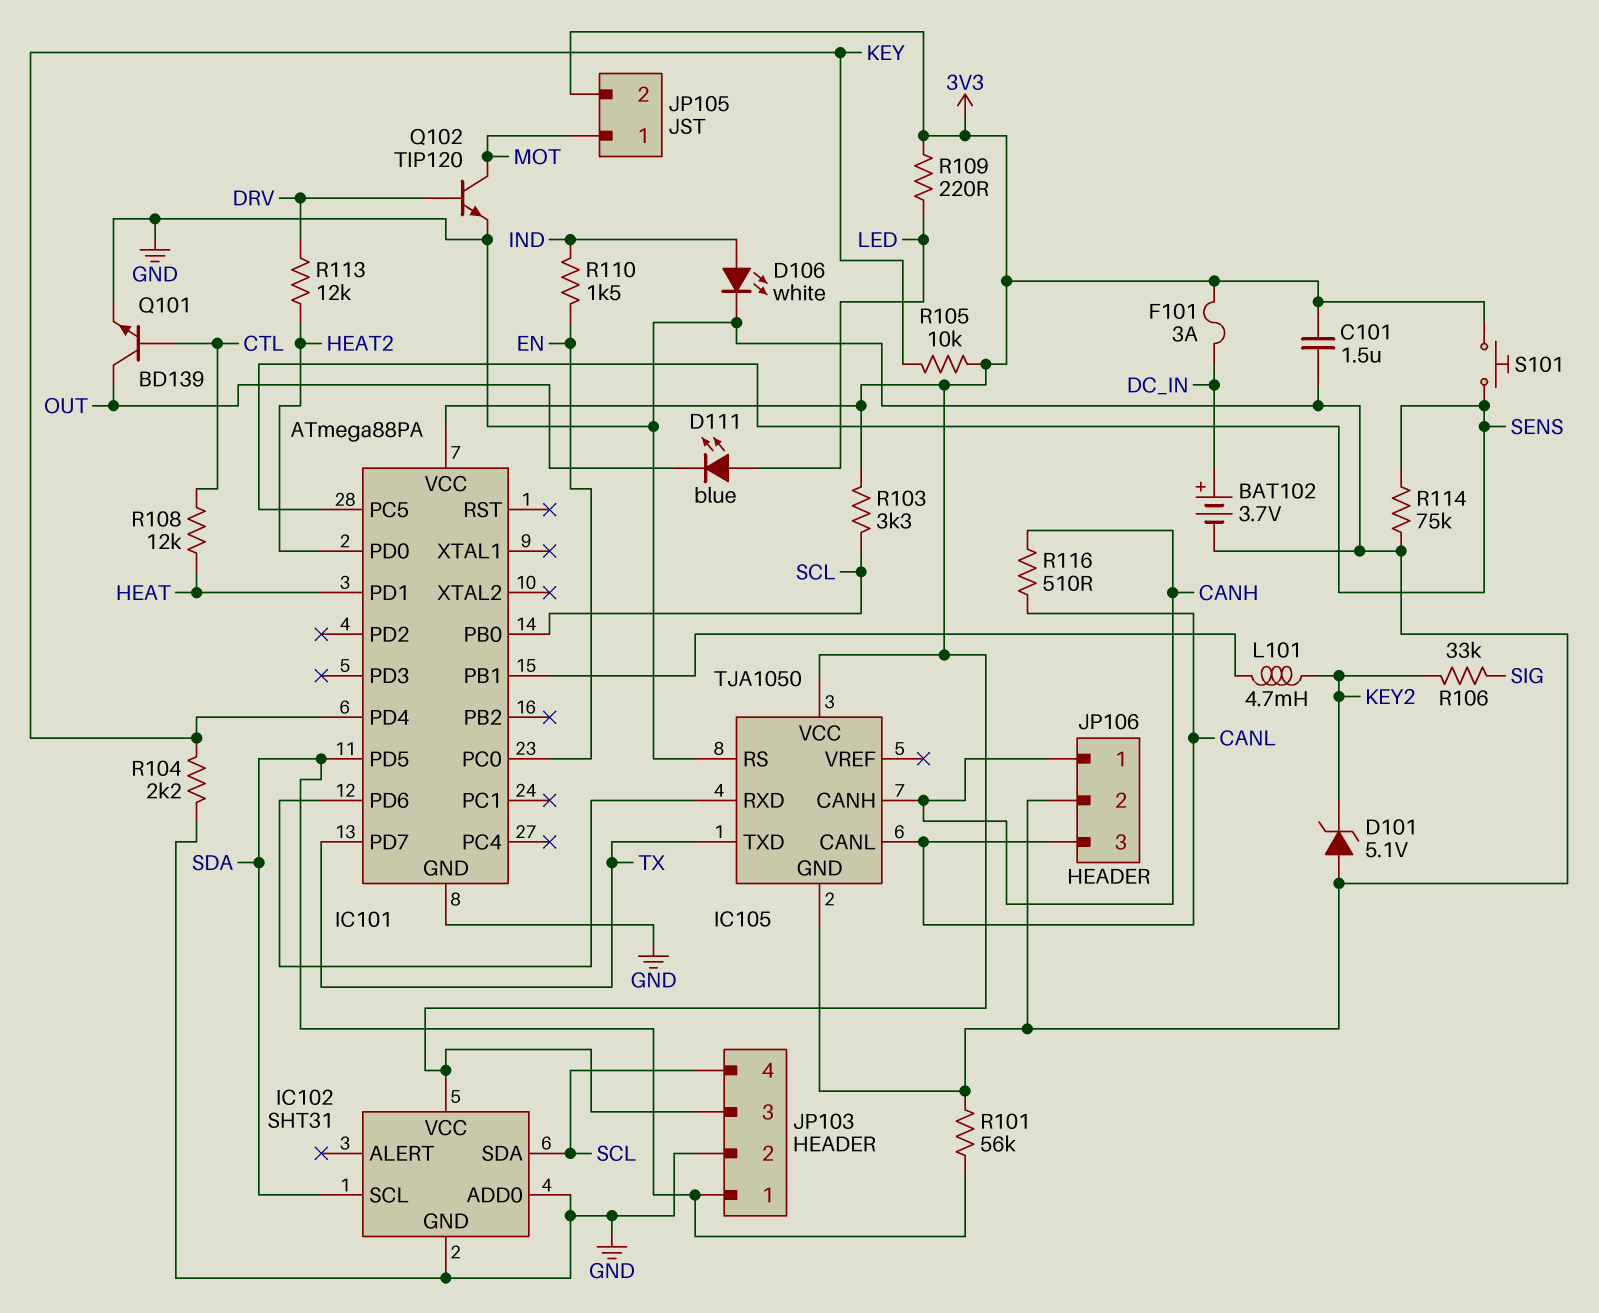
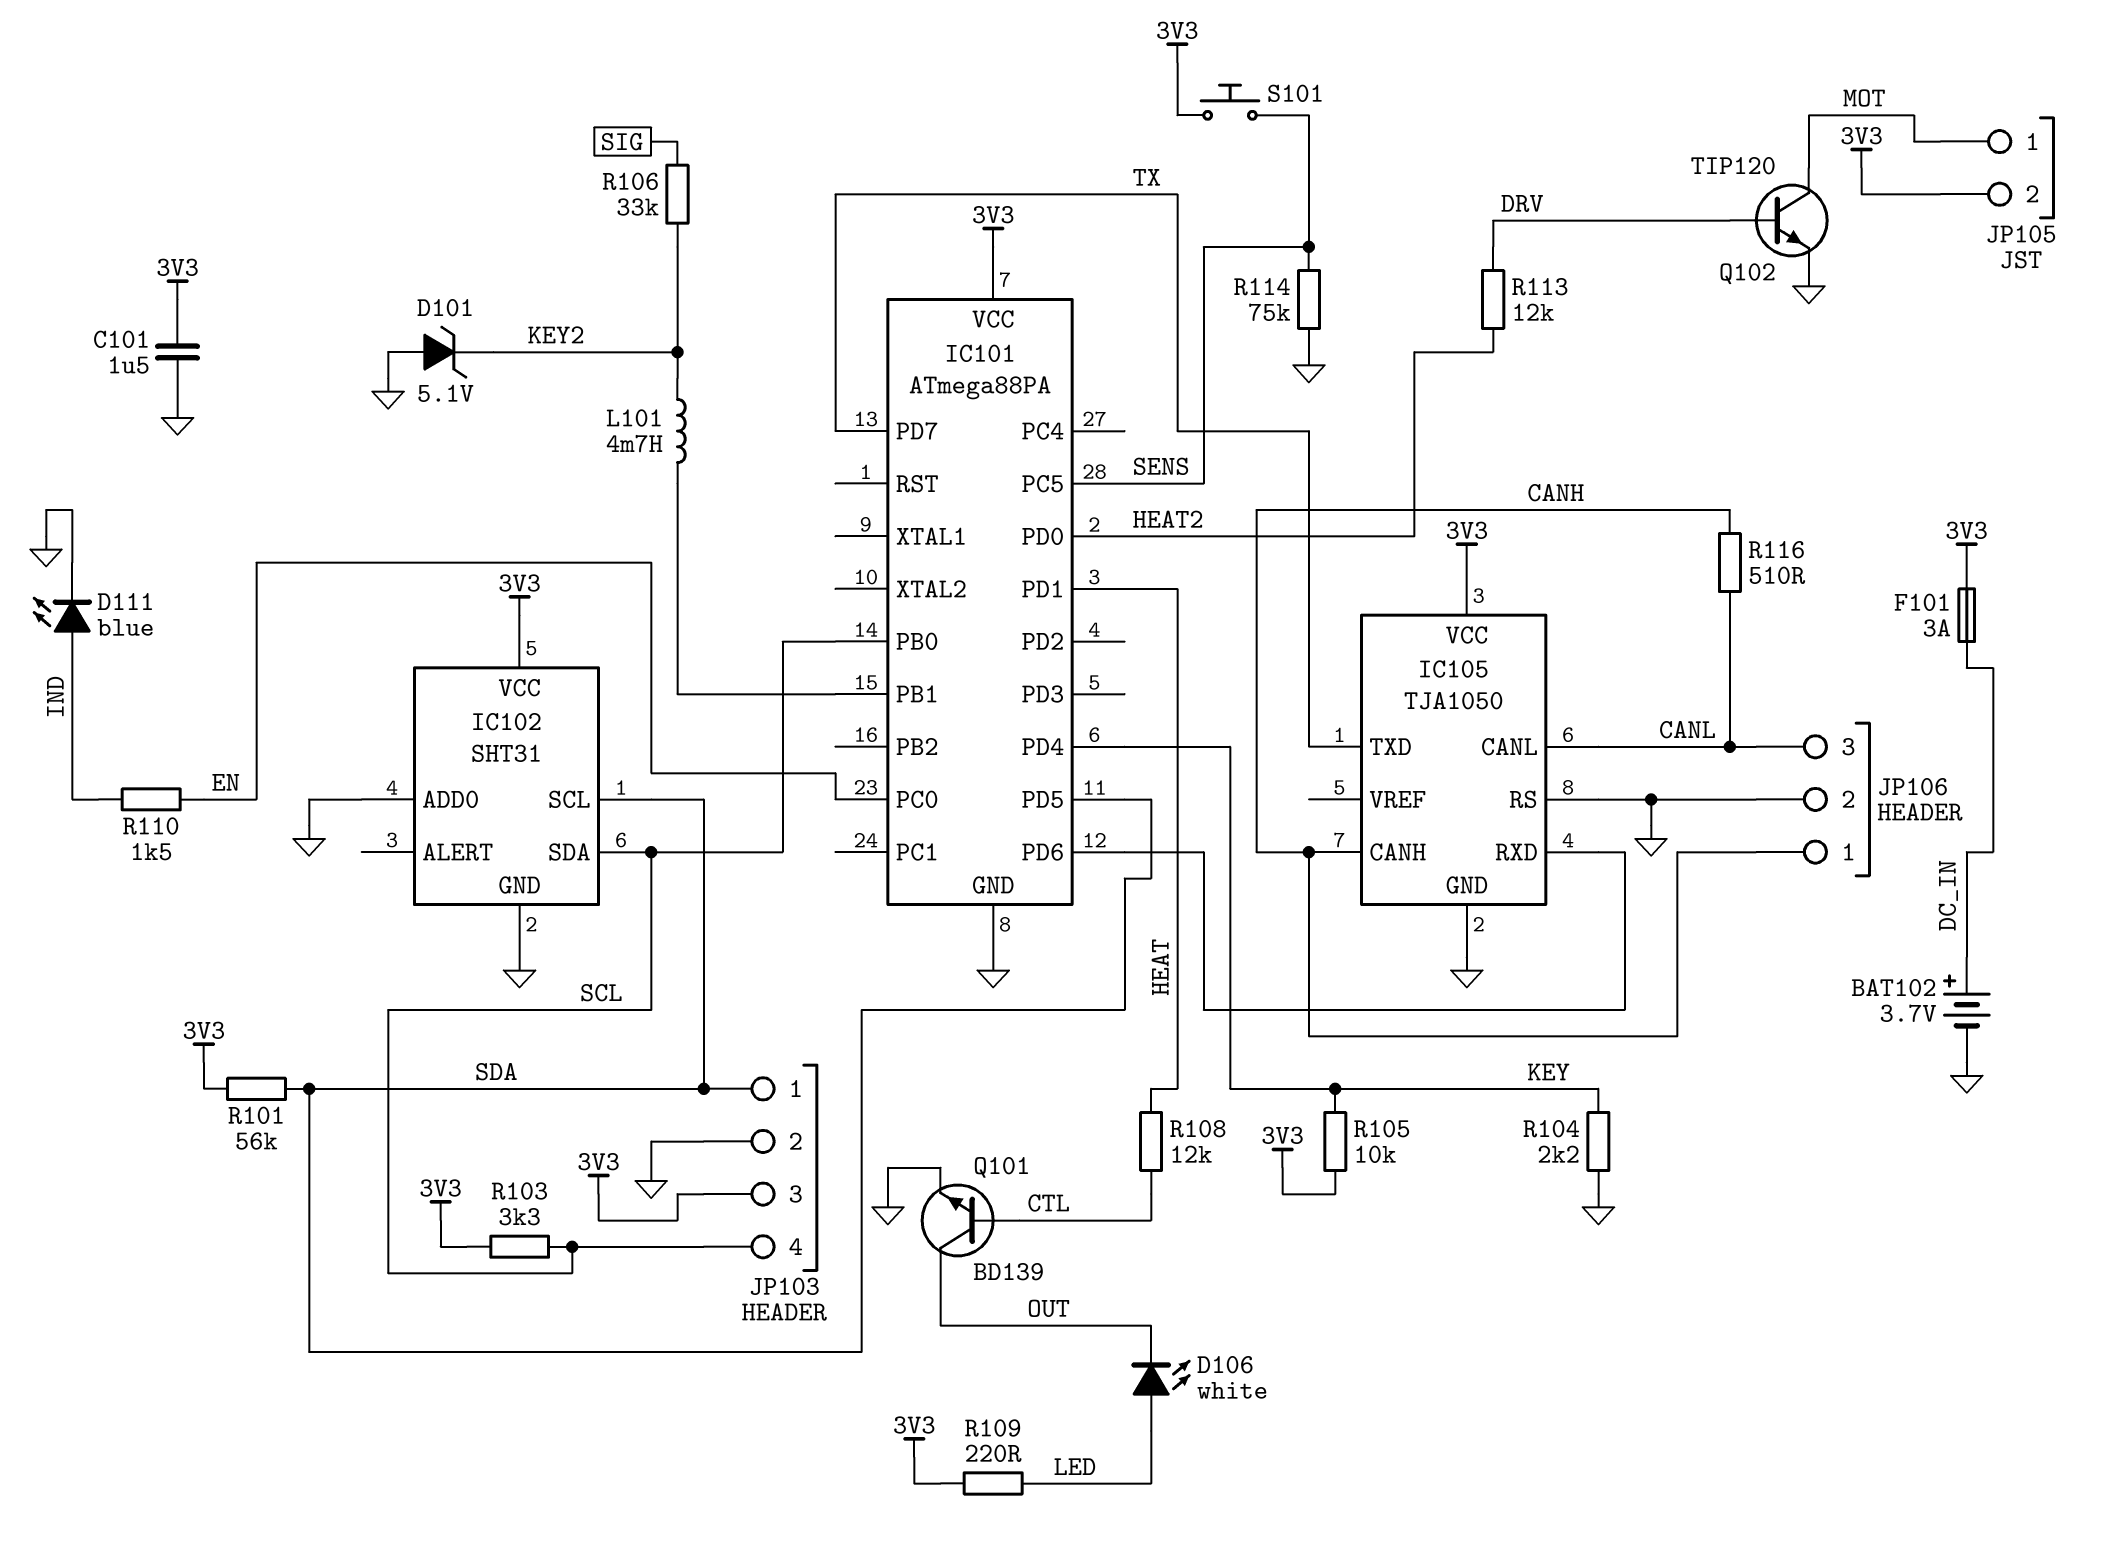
D106: LED white (A IND, K GND) -> LED white (A LED, K OUT)
D111: LED blue (A LED, K OUT) -> LED blue (A IND, K GND)
R101: 56k (GND, SDA) -> 56k (3V3, SDA)

